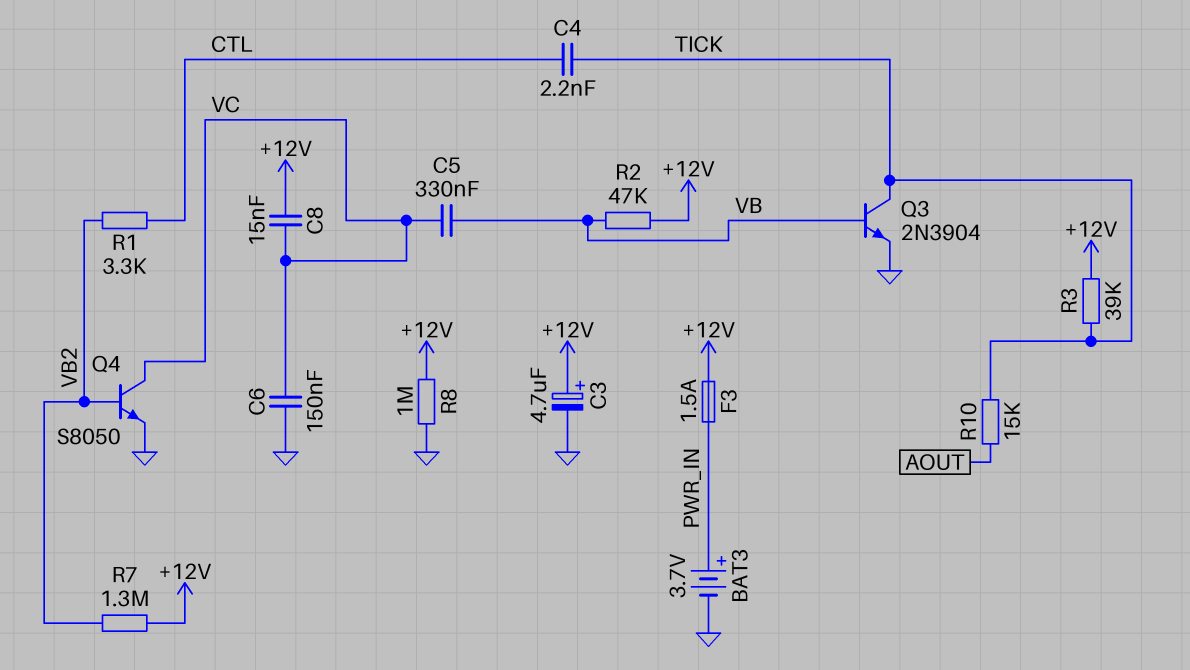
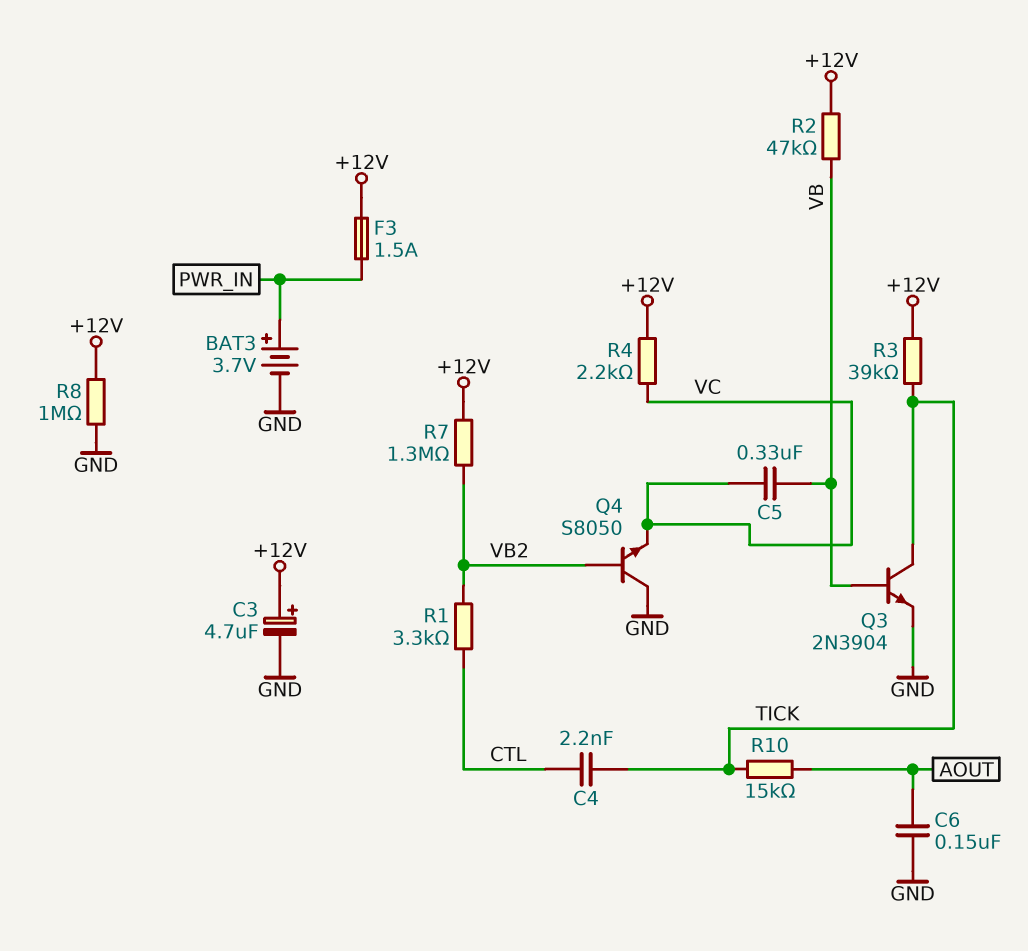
C6: 150nF (GND, VC) -> 150nF (AOUT, GND)
C8: 15nF (+12V, VC) -> none
Q4: NPN S8050 (B VB2, C VC, E GND) -> NPN S8050 (B VB2, C GND, E VC)
R4: none -> 2.2k (+12V, VC)

